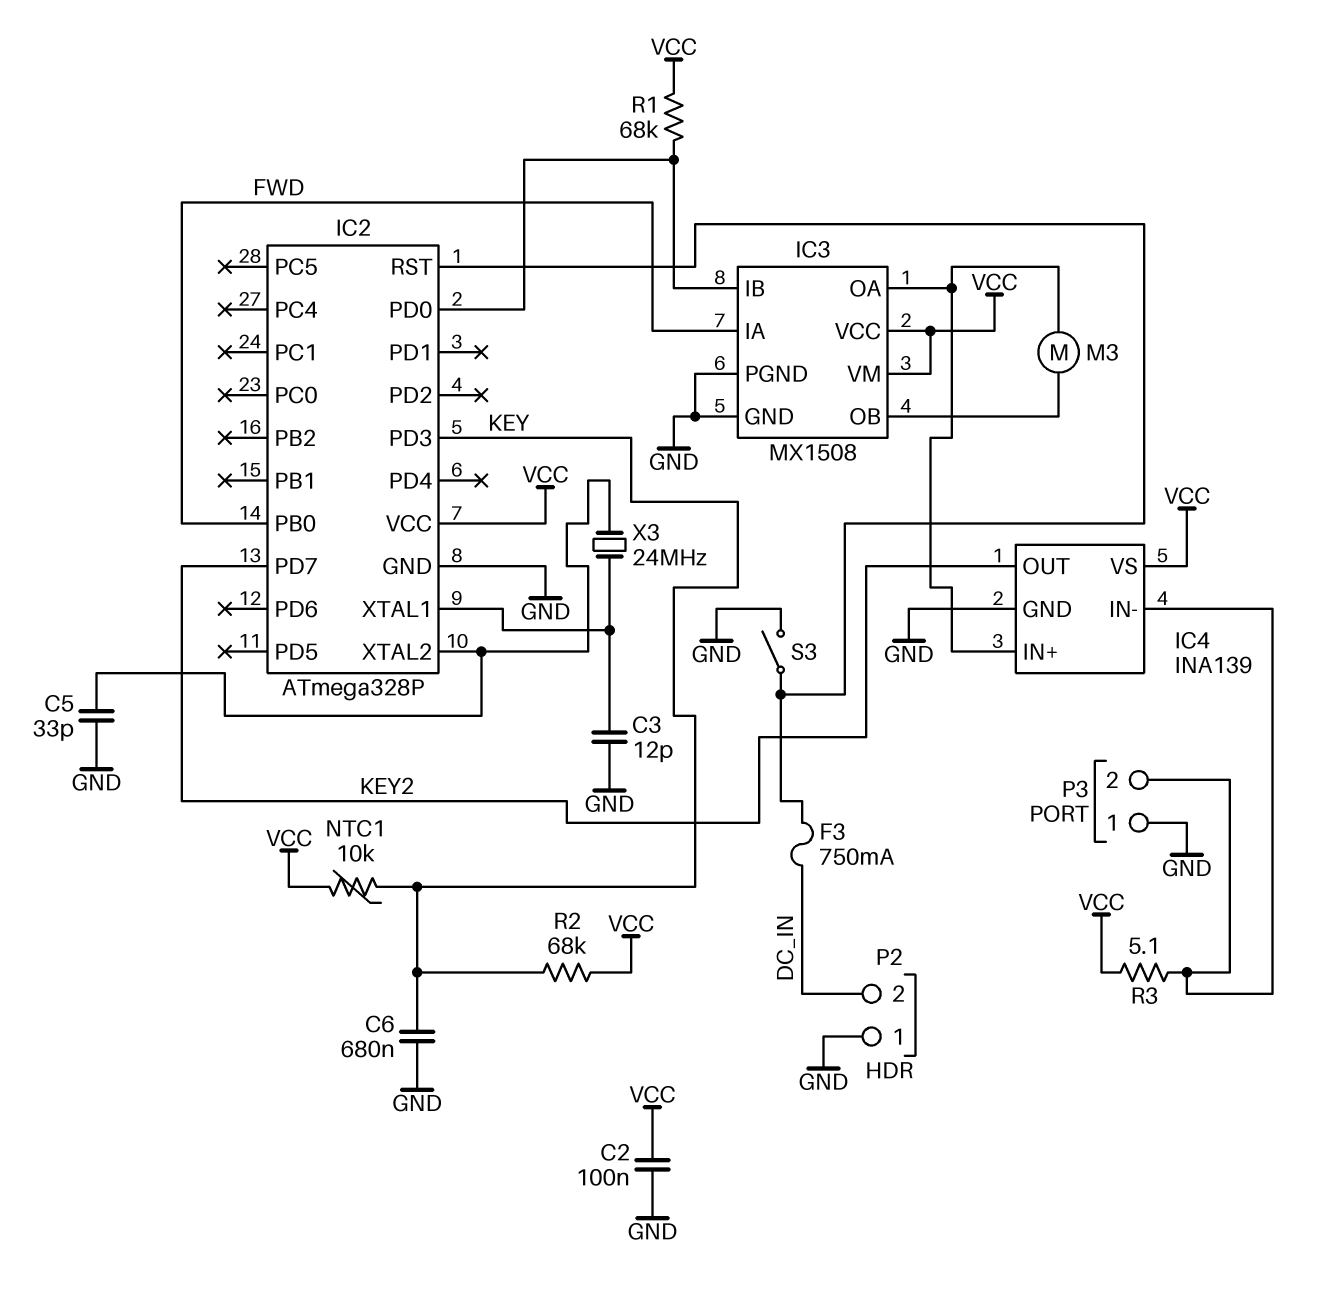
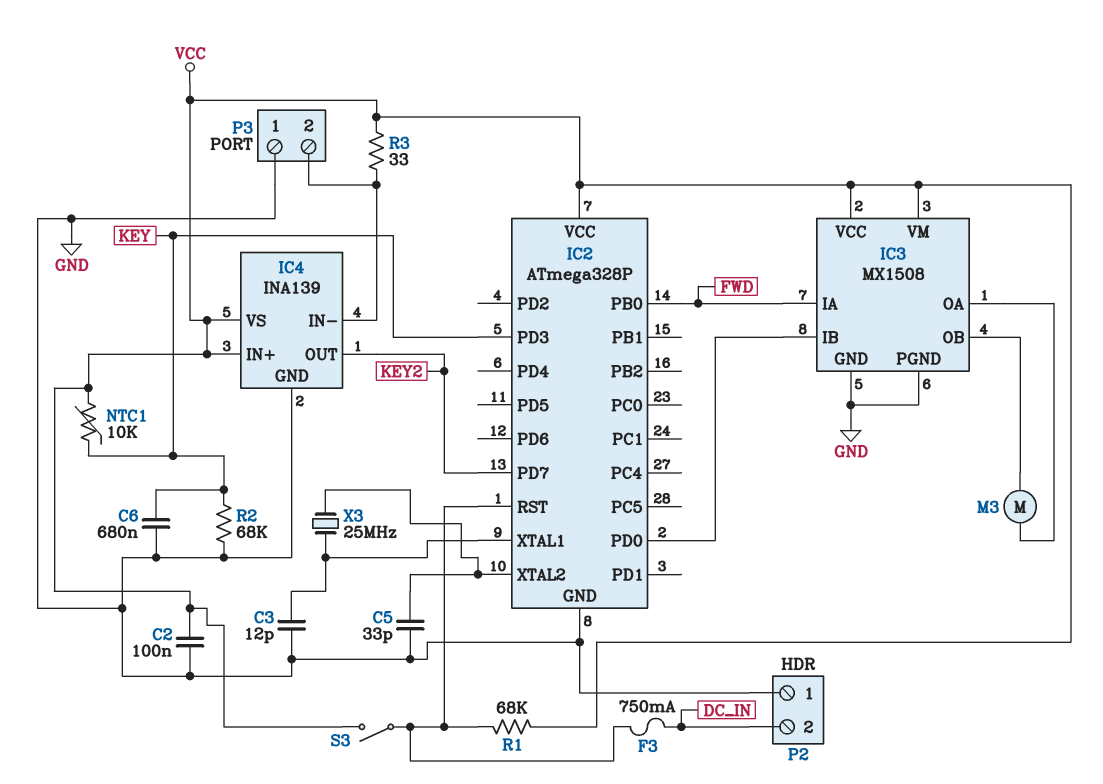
IC4 pin IN+: IC3/OA -> VCC
R1: 68k (IC2/PD0, VCC) -> 68k (IC2/RST, VCC)
R2: 68k (KEY, VCC) -> 68k (GND, KEY)
R3: 5.1 (IC4/IN-, VCC) -> 33 (IC4/IN-, VCC)
S3: switch (GND, IC2/RST) -> switch (IC2/RST, VCC)
X3: 24MHz (IC2/XTAL1, IC2/XTAL2) -> 25MHz (IC2/XTAL1, IC2/XTAL2)

